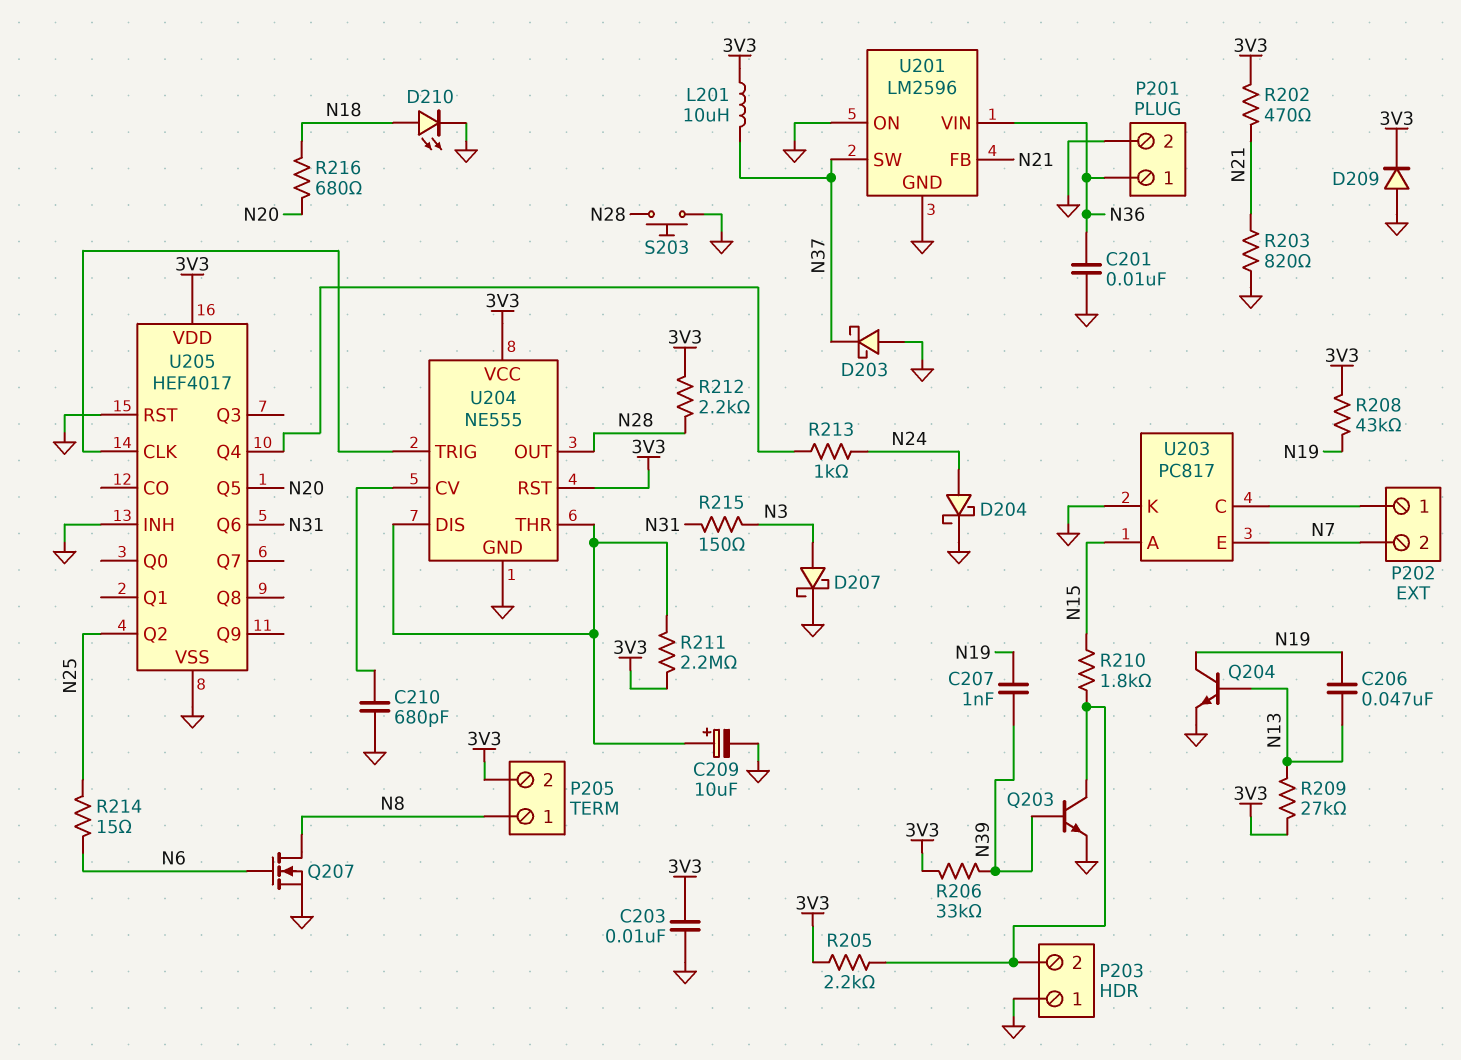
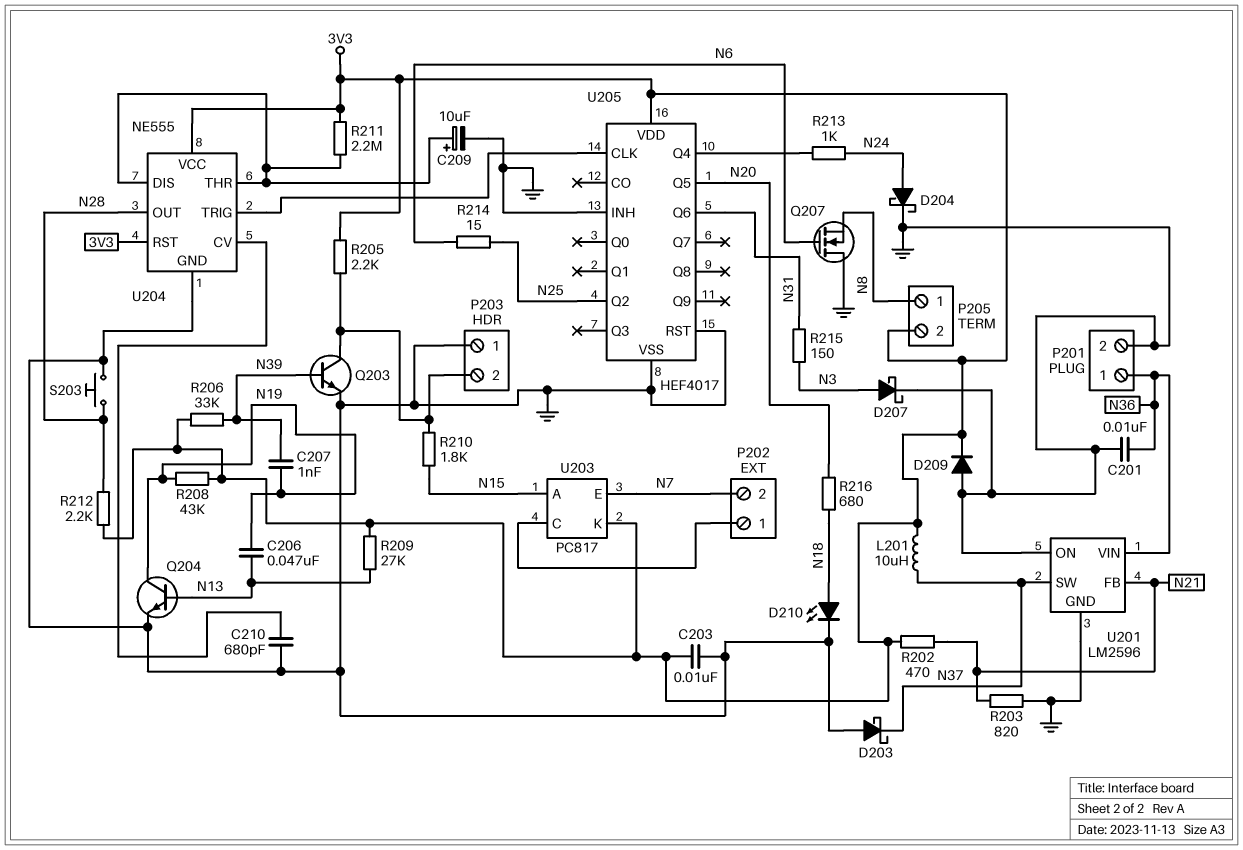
Q207: NMOS (G N6, D N8, S GND) -> NMOS (G N6, D GND, S N8)
U203 pin K: GND -> 3V3

